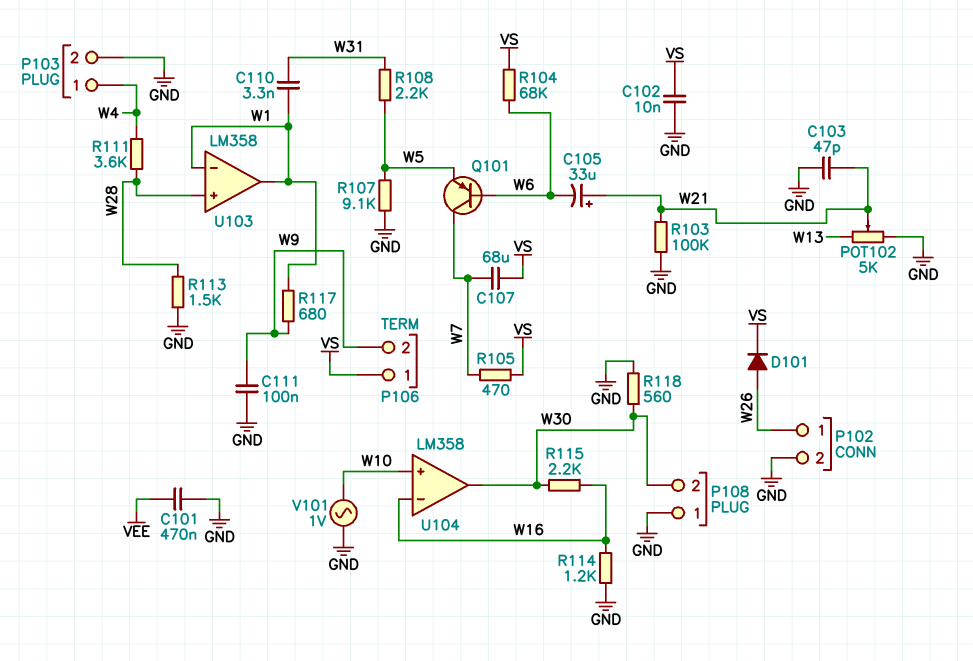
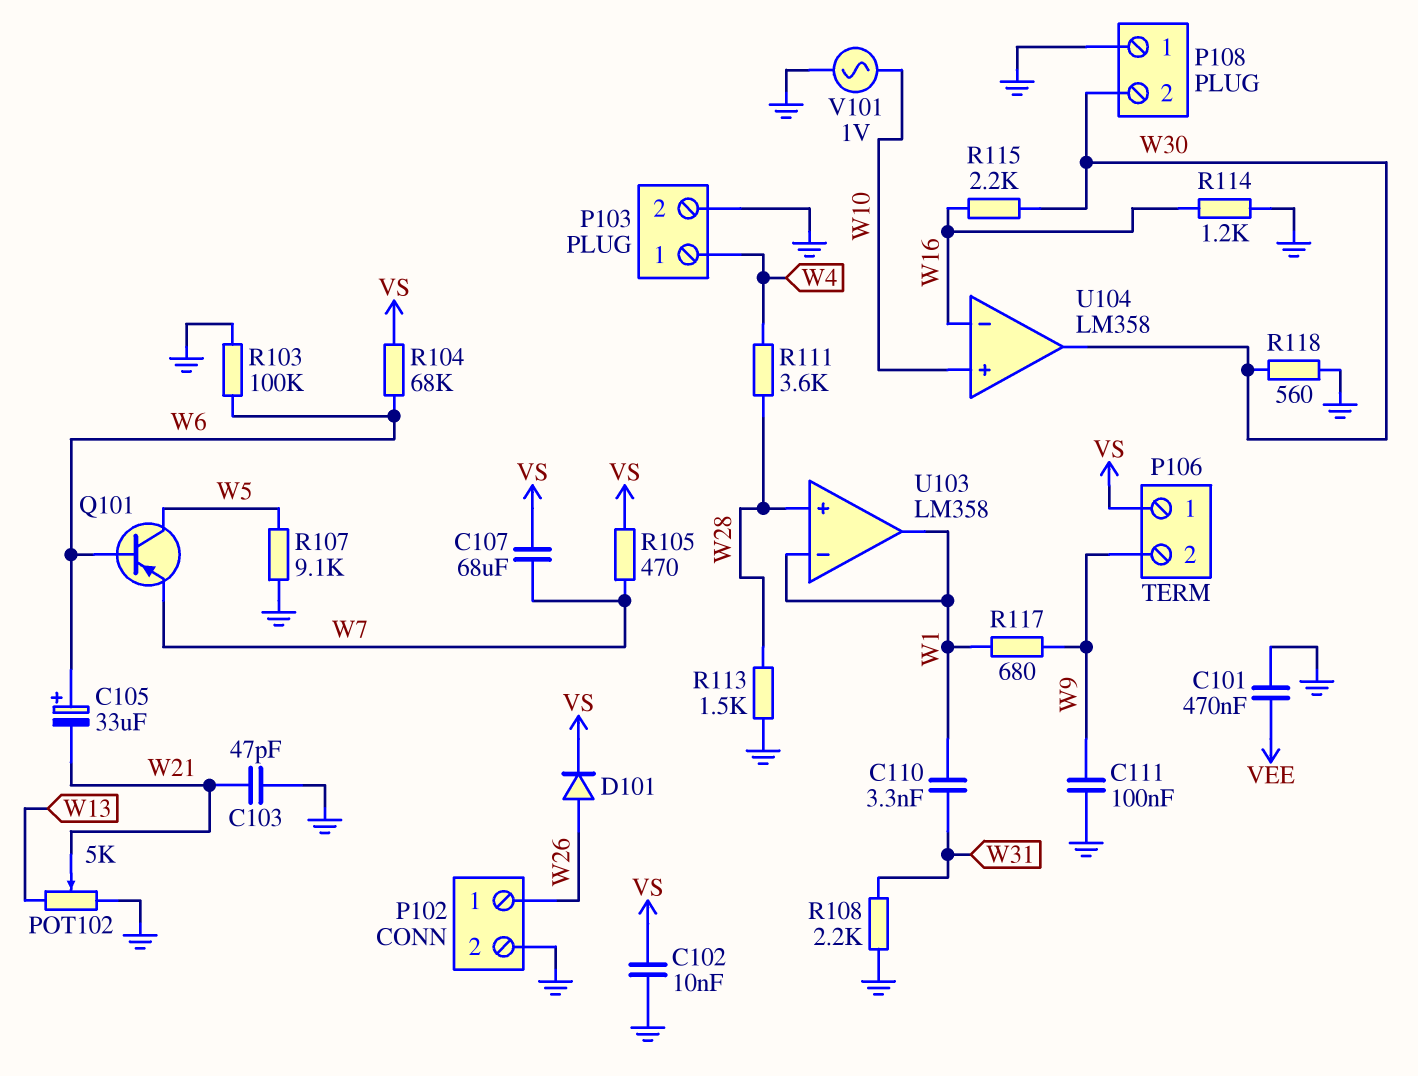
C105: 33uF (plus W21, minus W6) -> 33uF (plus W6, minus W21)
Q101: PNP (B W6, C W7, E W5) -> PNP (B W6, C W5, E W7)
R103: 100k (GND, W21) -> 100k (GND, W6)
R108: 2.2k (W5, W31) -> 2.2k (GND, W31)

